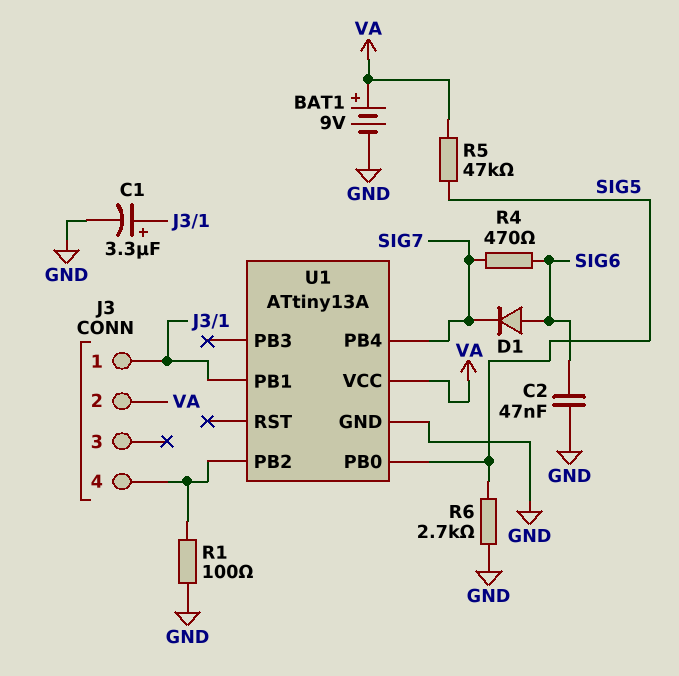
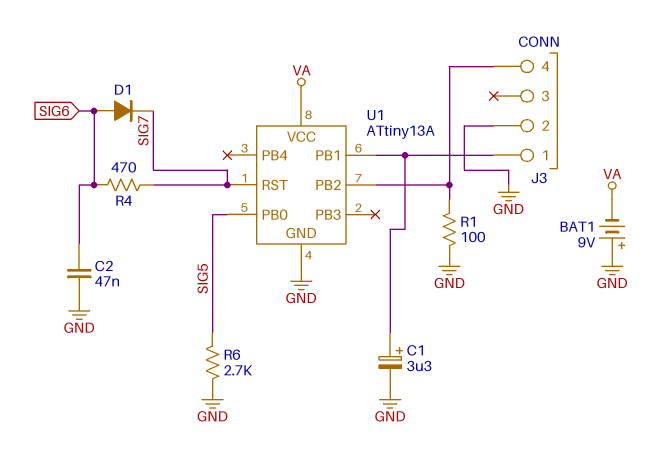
BAT1: 9V (plus VA, minus GND) -> 9V (plus GND, minus VA)
J3 pin 2: VA -> GND
R5: 47k (SIG5, VA) -> none
U1 pin PB4: SIG7 -> none
U1 pin RST: none -> SIG7

